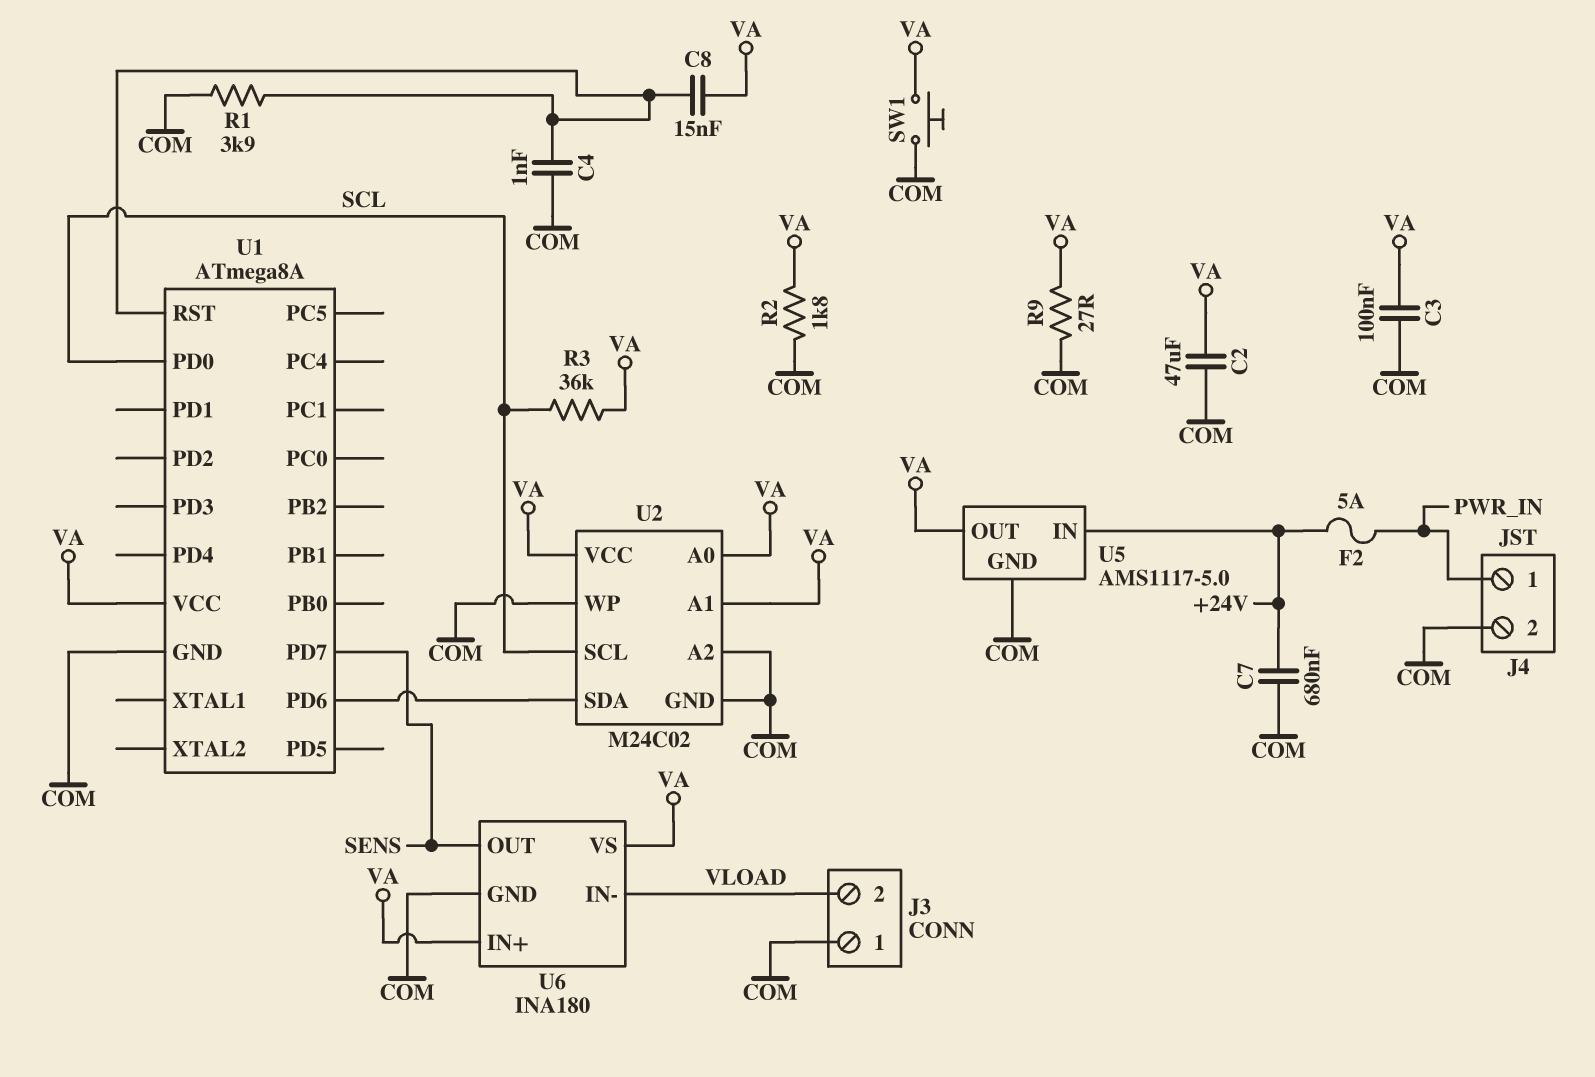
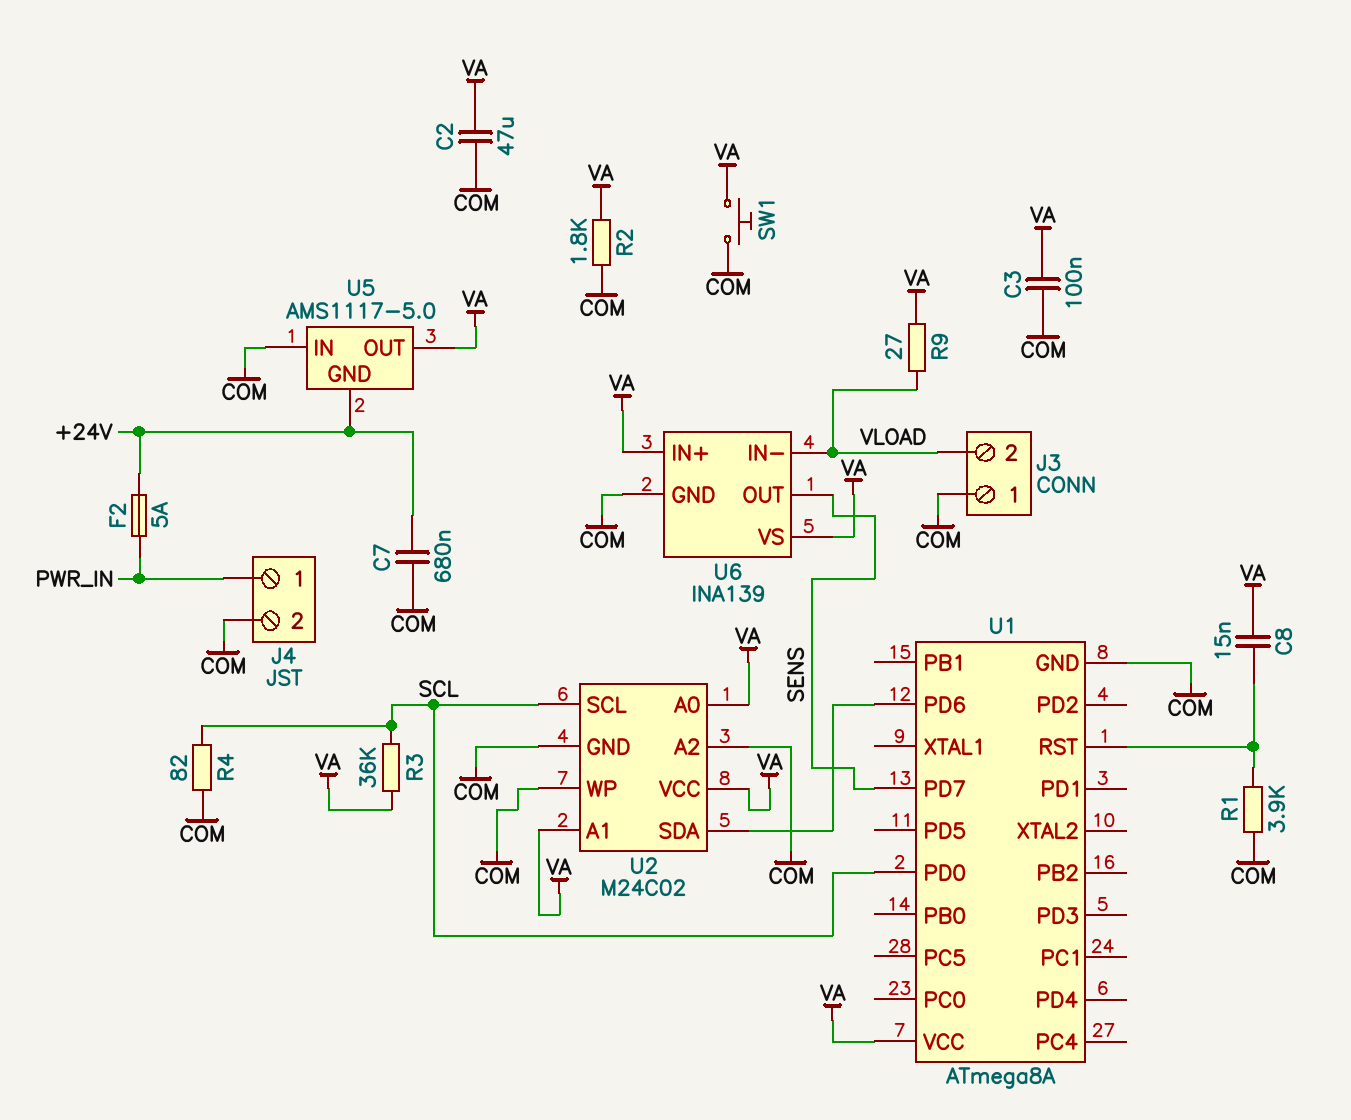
C4: 1nF (COM, U1/RST) -> none
R4: none -> 82 (COM, SCL)
R9: 27 (COM, VA) -> 27 (VA, VLOAD)
U5 pin GND: COM -> +24V
U5 pin IN: +24V -> COM
U6: INA180 -> INA139

